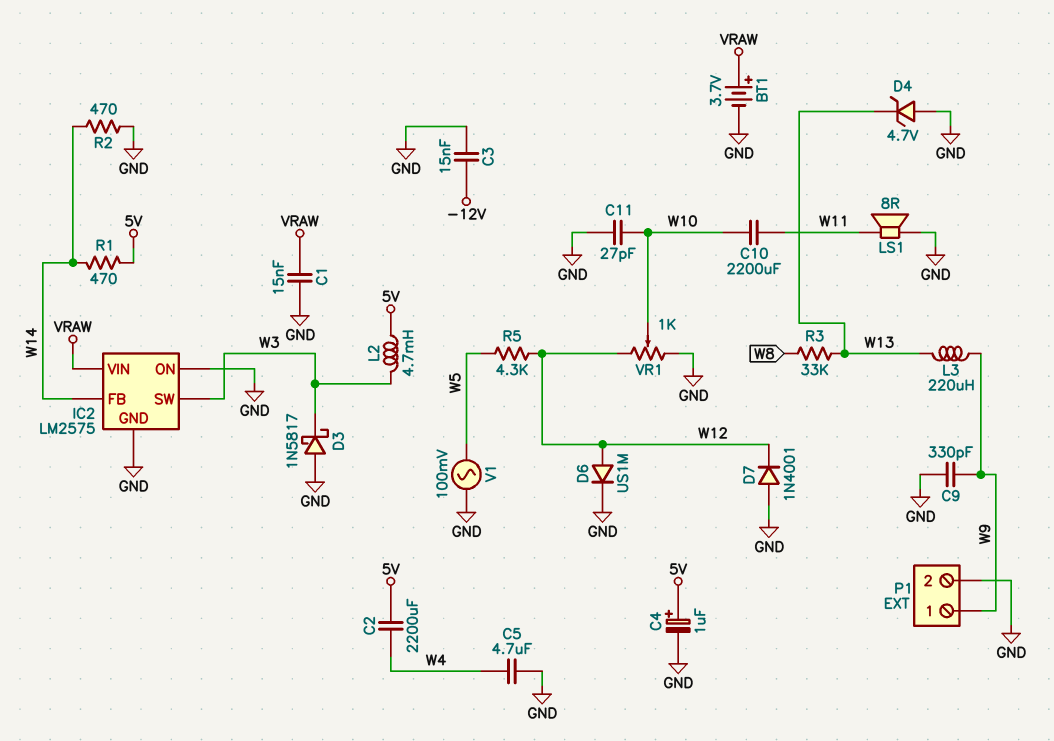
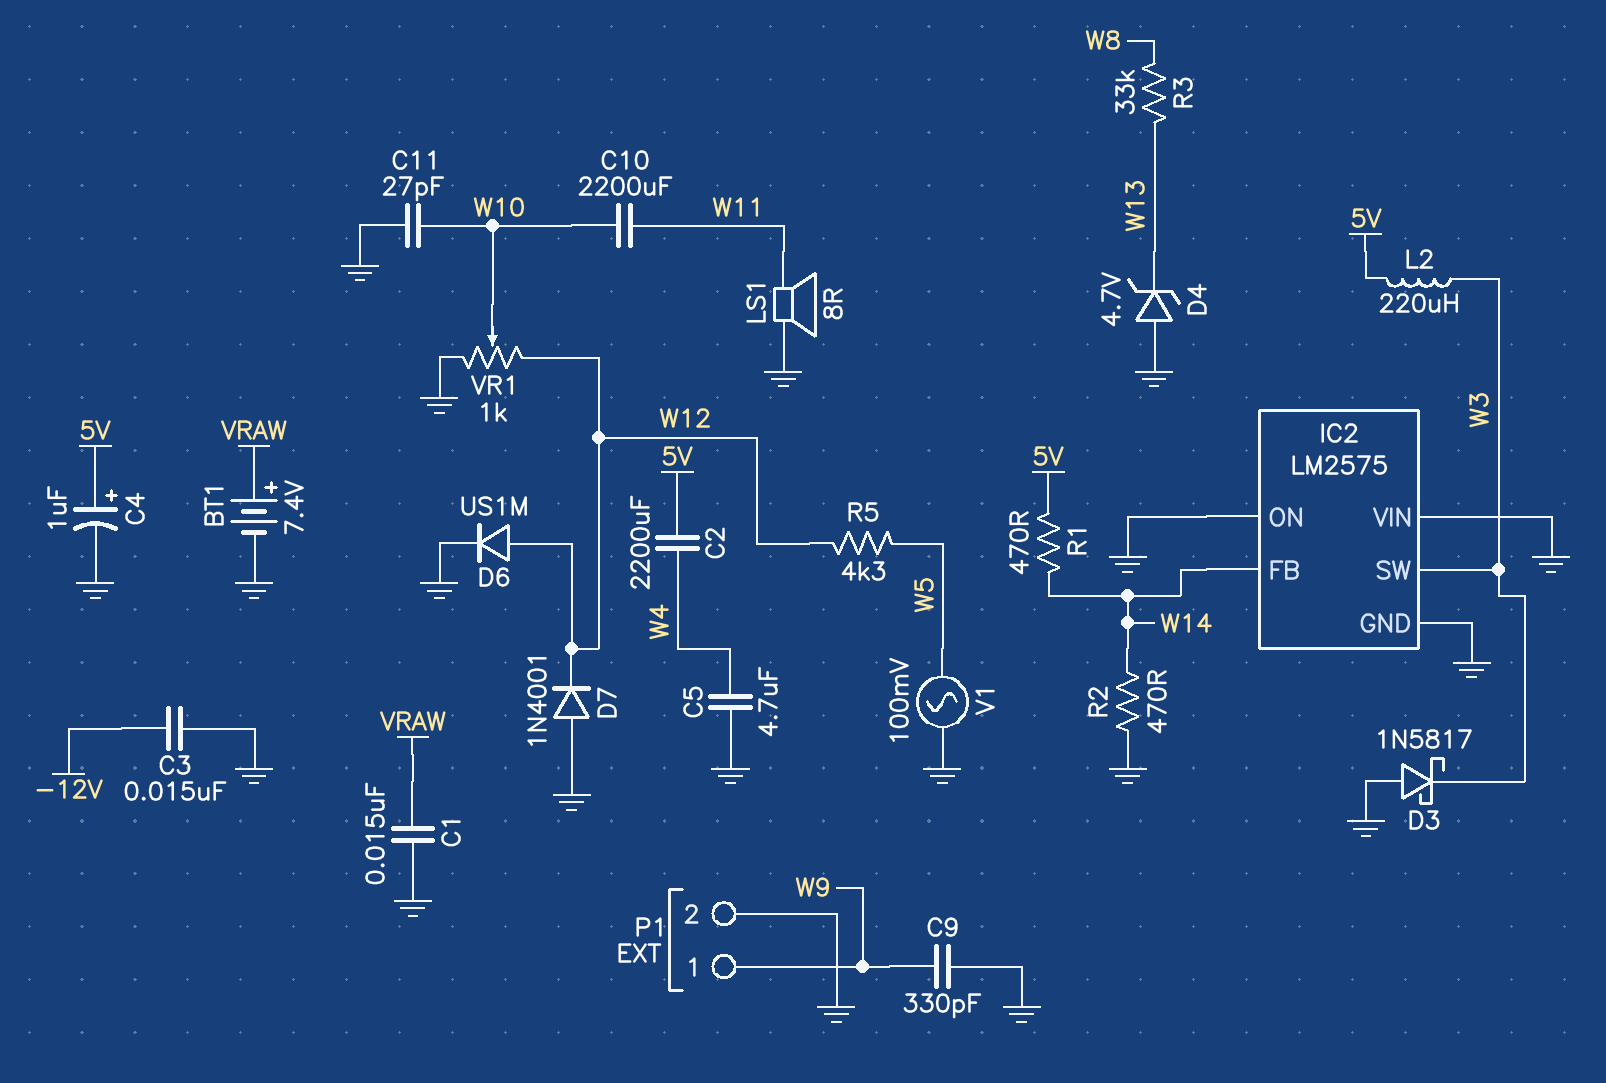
BT1: 3.7V (plus VRAW, minus GND) -> 7.4V (plus VRAW, minus GND)
IC2 pin VIN: VRAW -> GND
L2: 4.7mH (5V, W3) -> 220uH (5V, W3)
L3: 220uH (W9, W13) -> none

